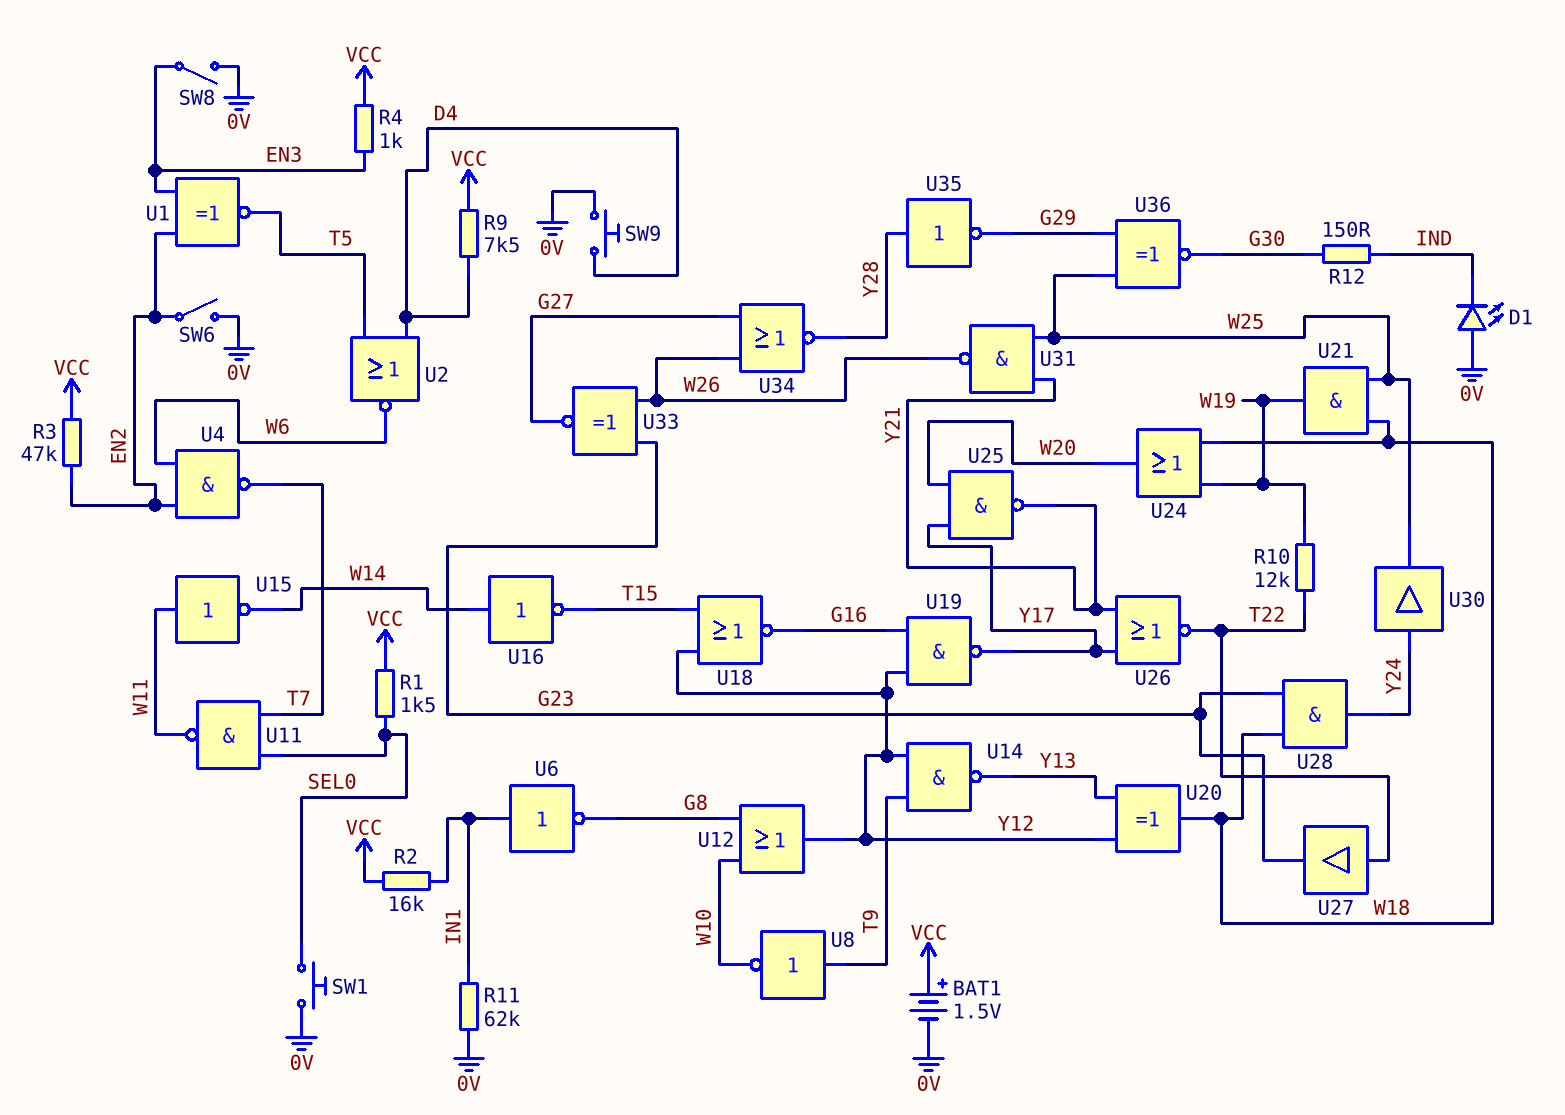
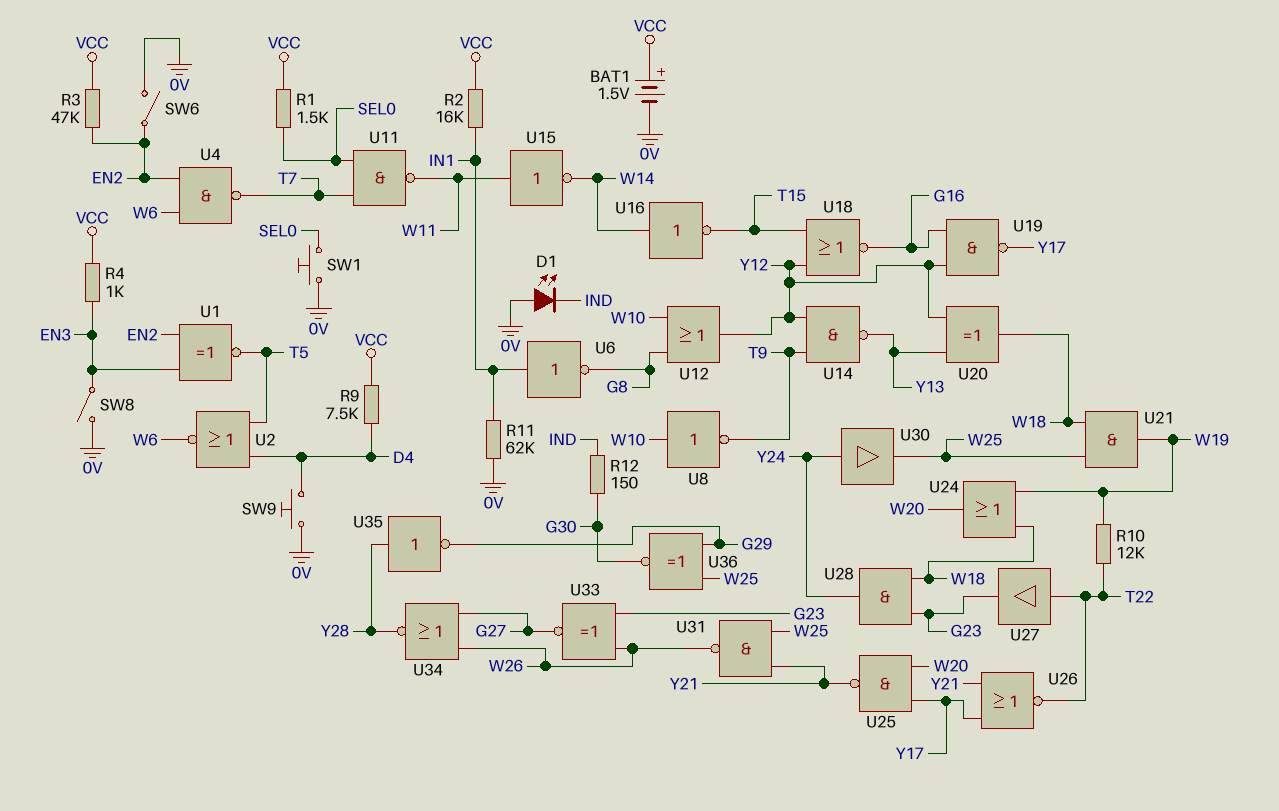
U8: NOT (in T9, out W10) -> NOT (in W10, out T9)

